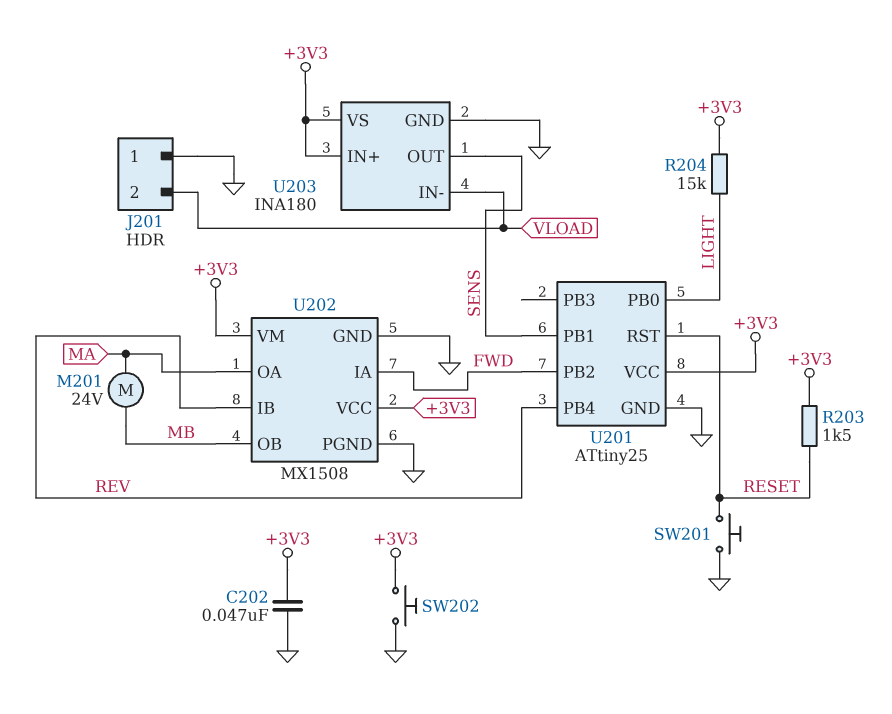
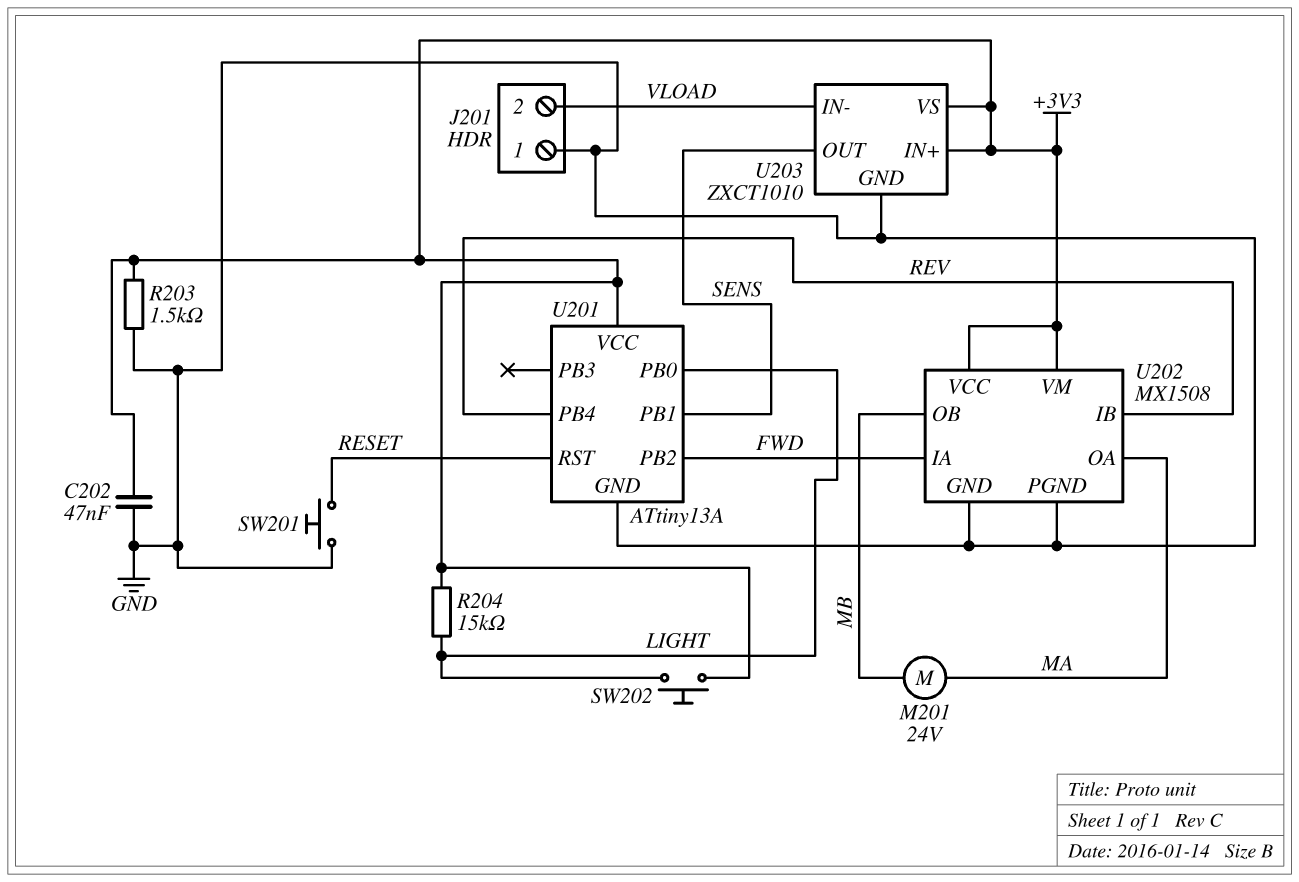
R203: 1.5k (+3V3, RESET) -> 1.5k (+3V3, GND)
SW202: button (+3V3, GND) -> button (+3V3, LIGHT)
U201: ATtiny25 -> ATtiny13A
U203: INA180 -> ZXCT1010

